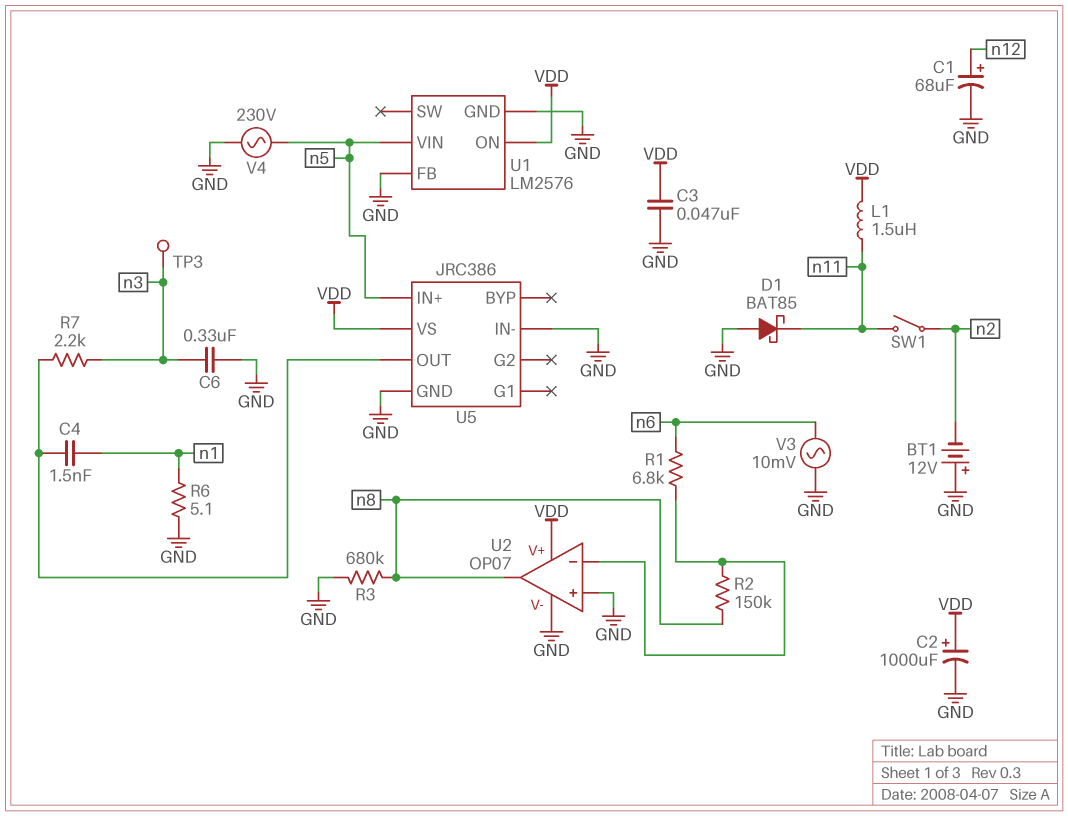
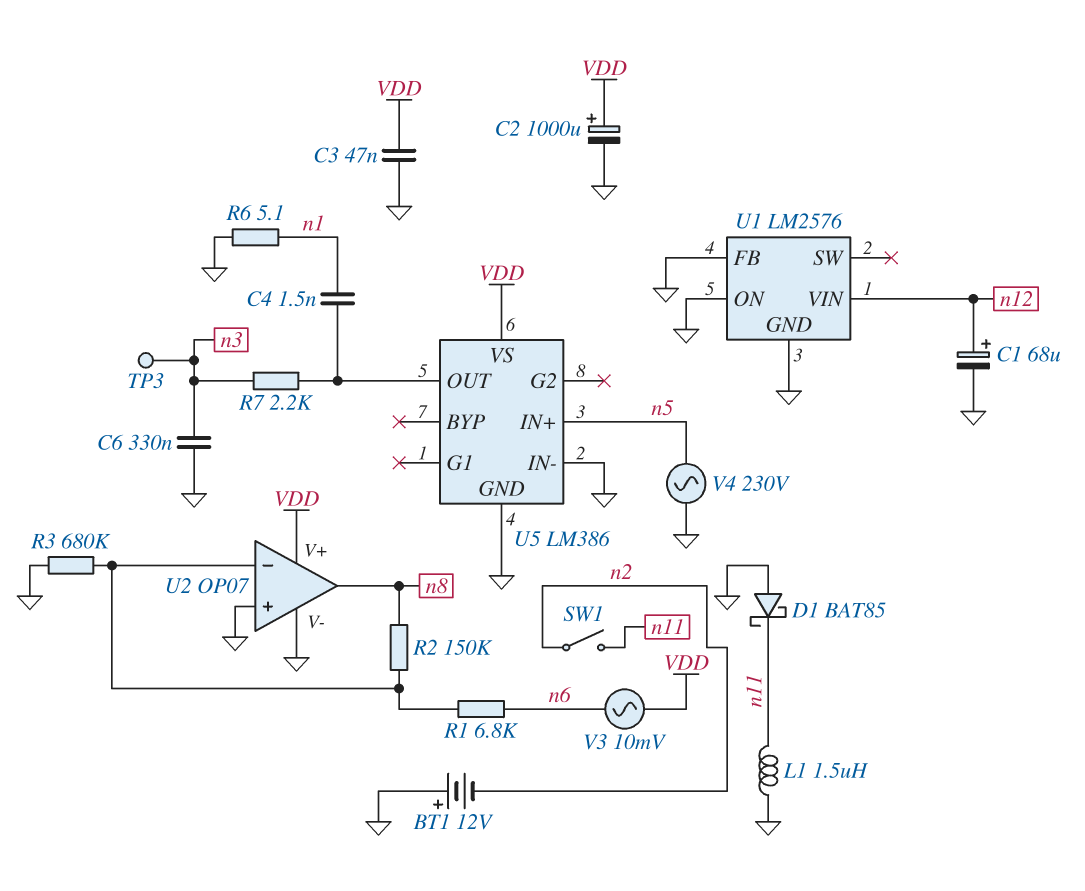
L1: 1.5uH (VDD, n11) -> 1.5uH (GND, n11)
R3: 680k (GND, n8) -> 680k (GND, U2/in-)
U1 pin ON: VDD -> GND
U1 pin VIN: n5 -> n12
U5: JRC386 -> LM386
V3: AC 10mV (GND, n6) -> AC 10mV (VDD, n6)

